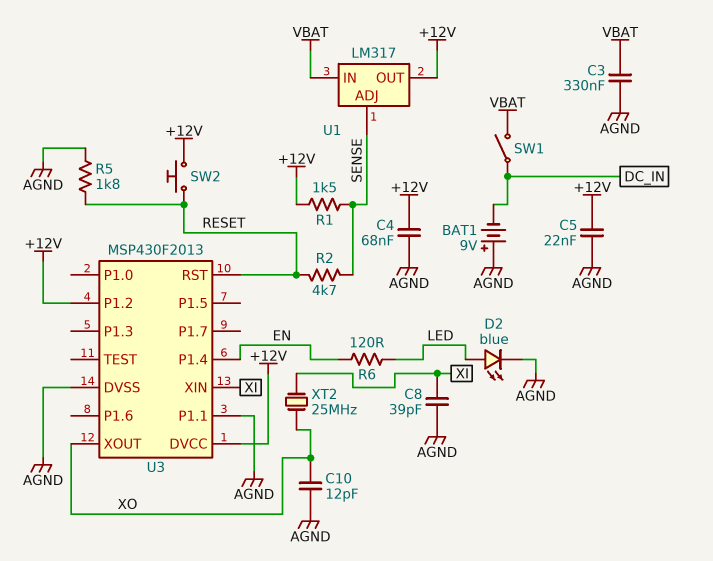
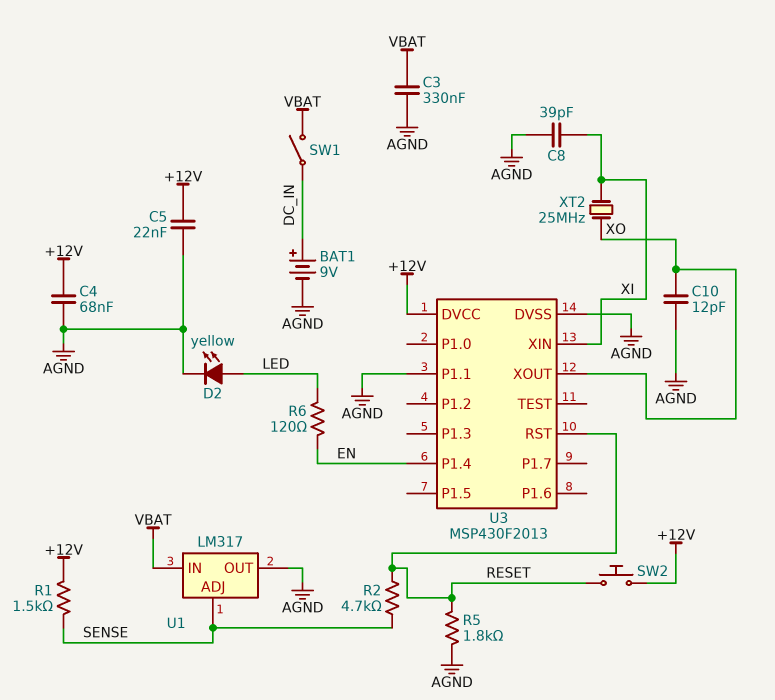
BAT1: 9V (plus AGND, minus DC_IN) -> 9V (plus DC_IN, minus AGND)
D2: LED blue (A LED, K AGND) -> LED yellow (A LED, K AGND)
U1 pin OUT: +12V -> AGND
U3 pin P1.2: +12V -> none

